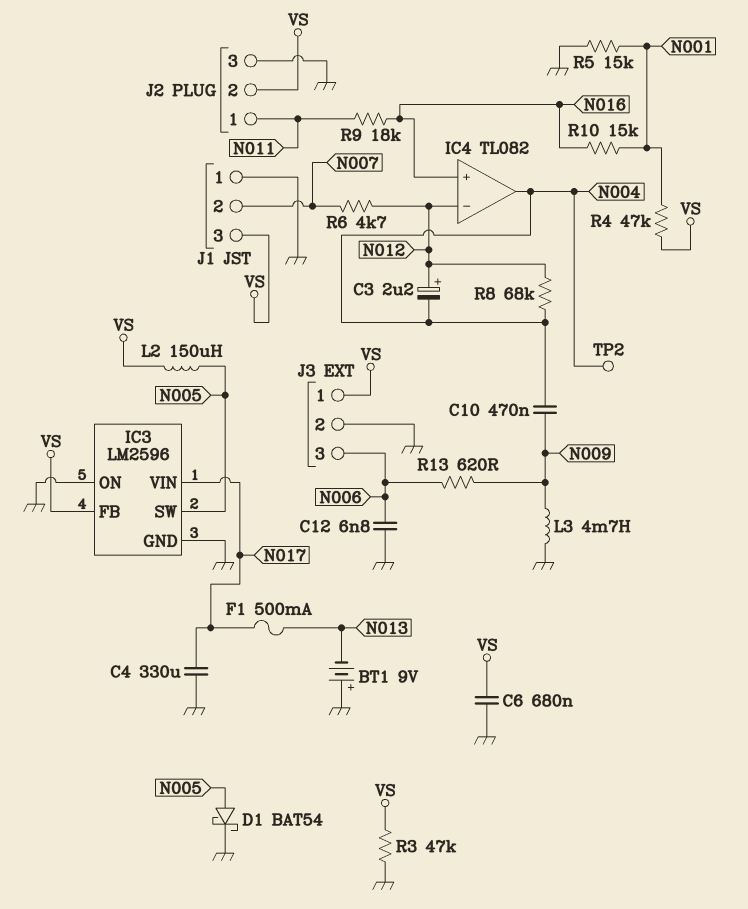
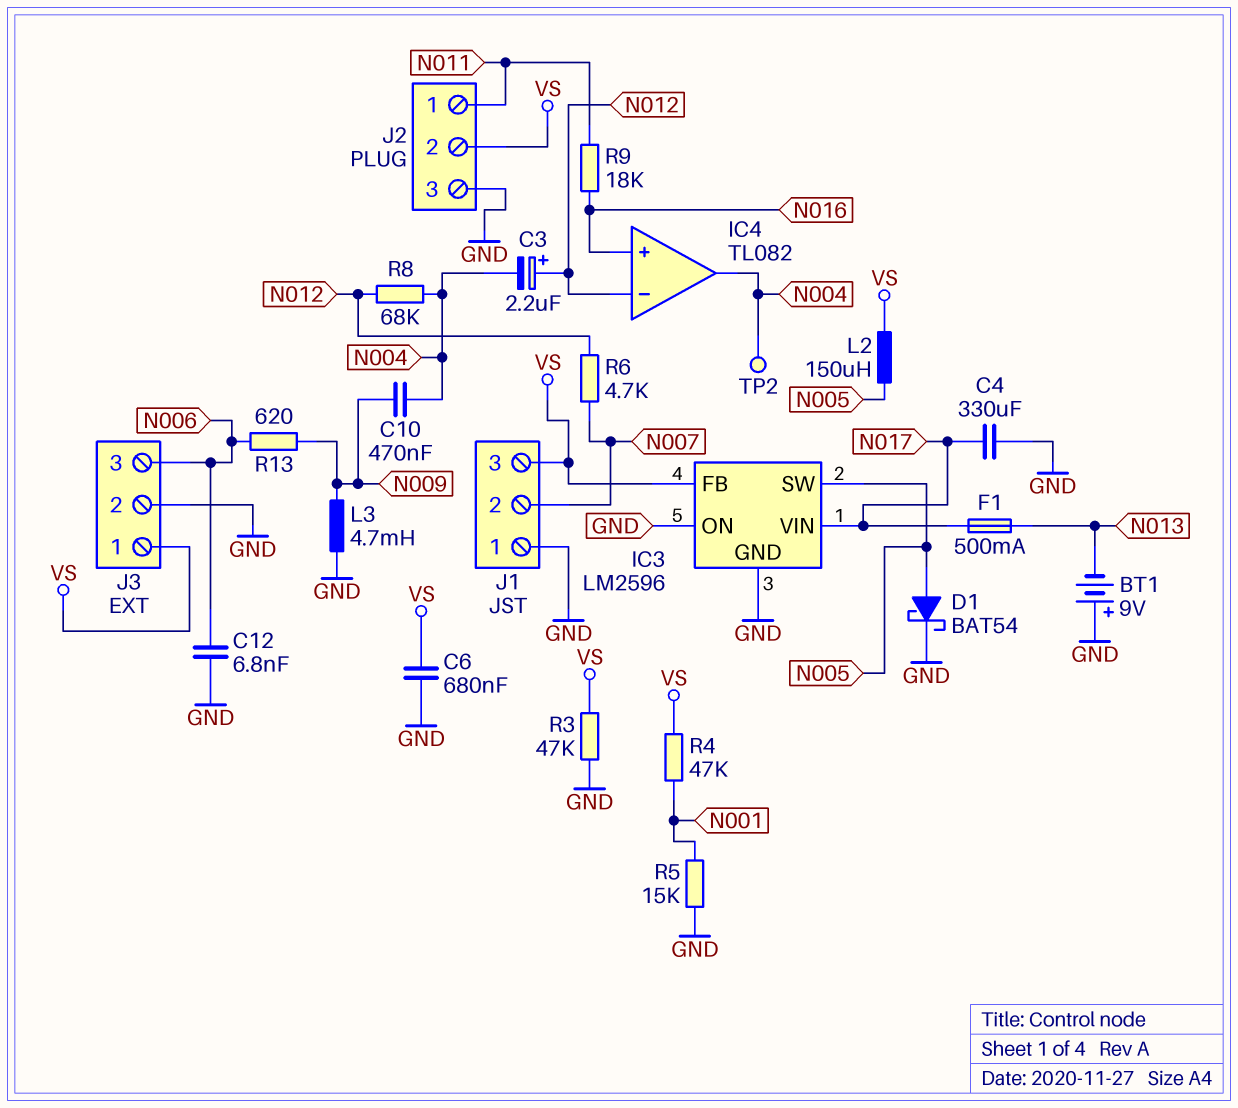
R10: 15k (N001, N016) -> none

